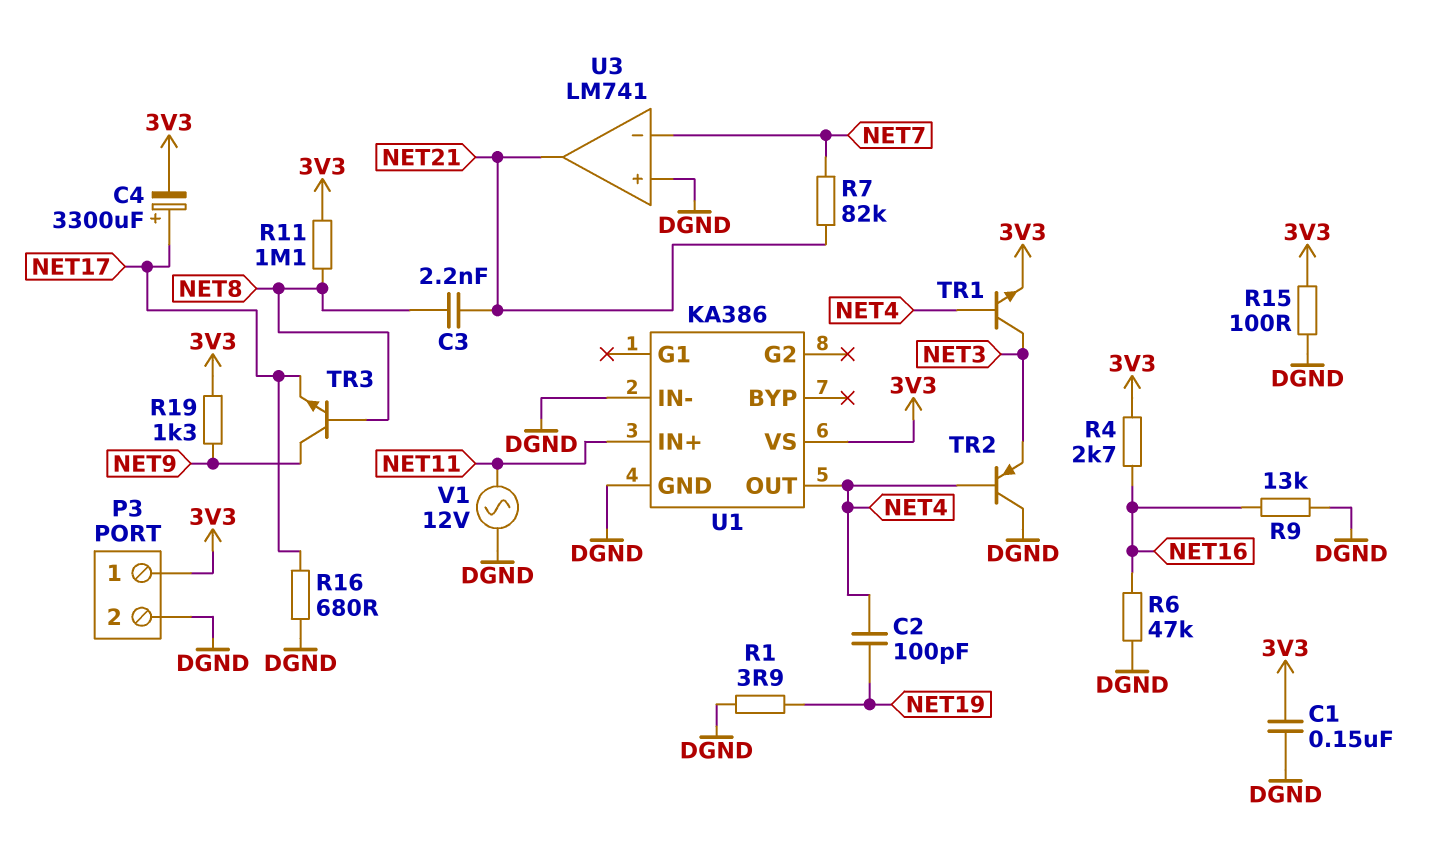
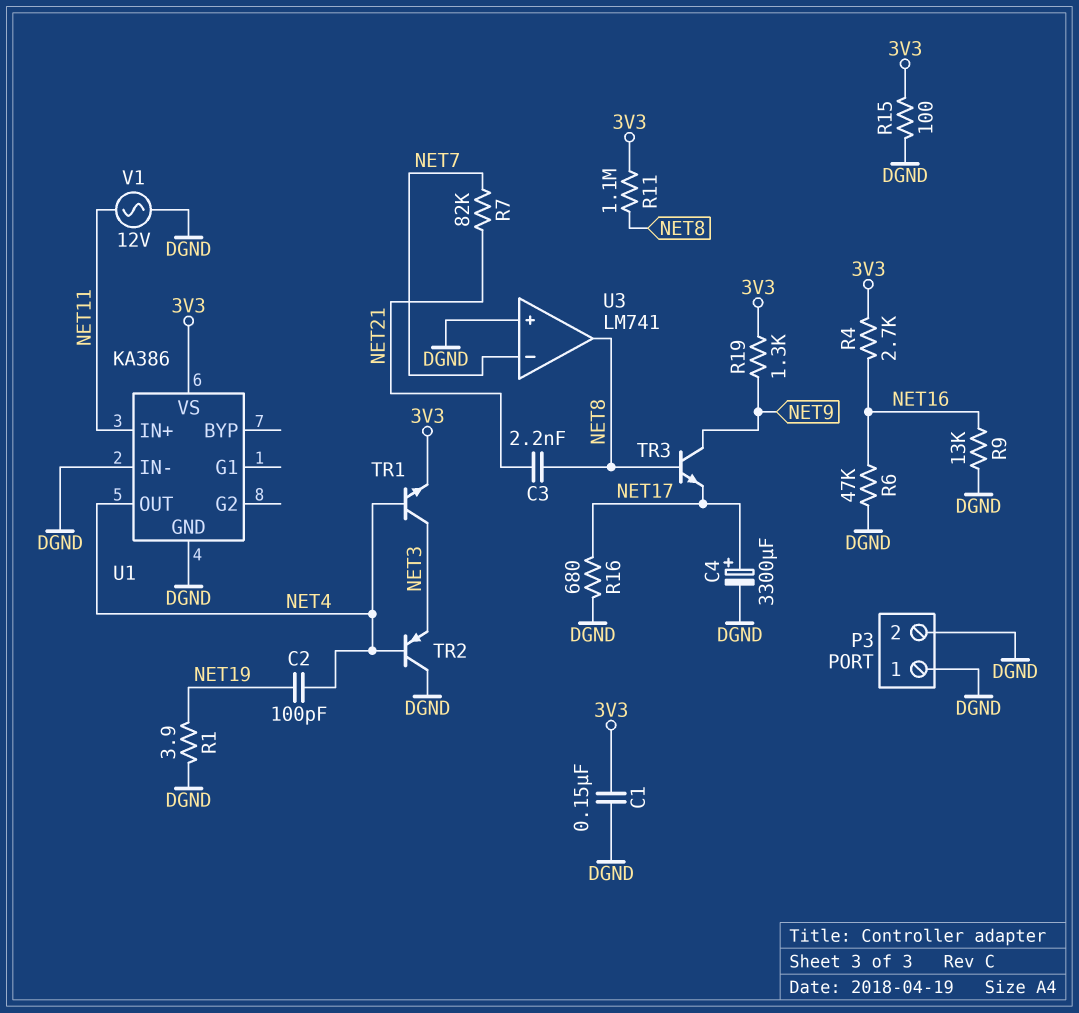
C4: 3300uF (plus NET17, minus 3V3) -> 3300uF (plus NET17, minus DGND)
P3 pin 1: 3V3 -> DGND
U3 pin out: NET21 -> NET8

